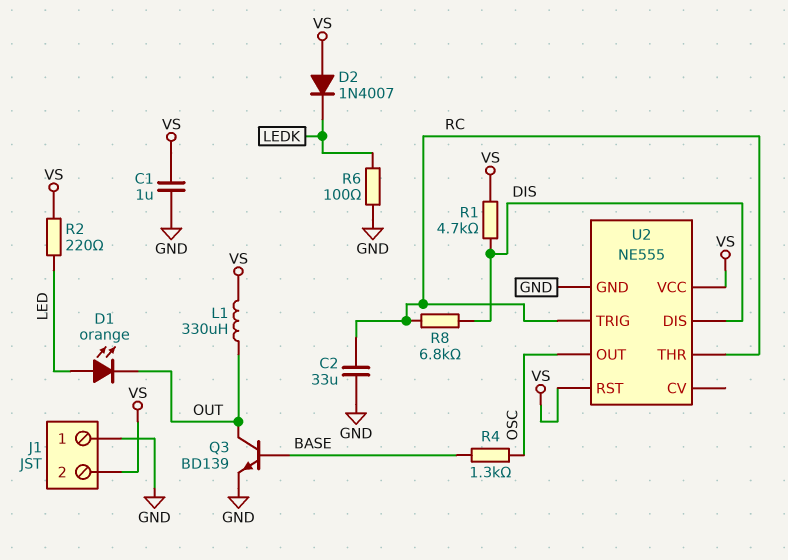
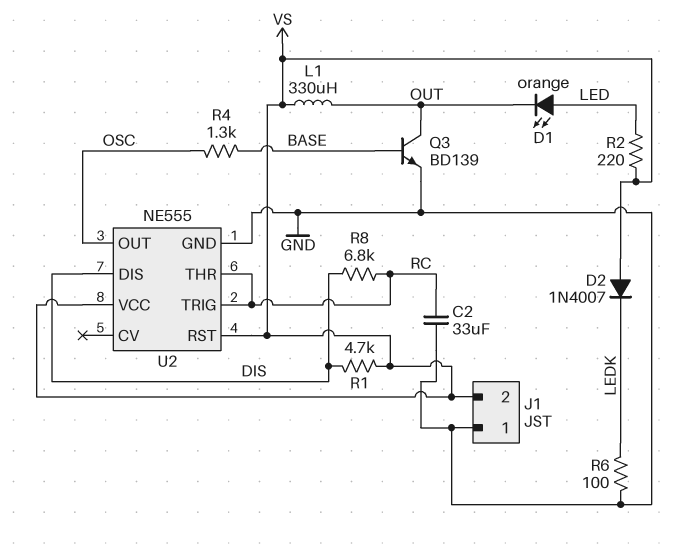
C1: 1uF (GND, VS) -> none

